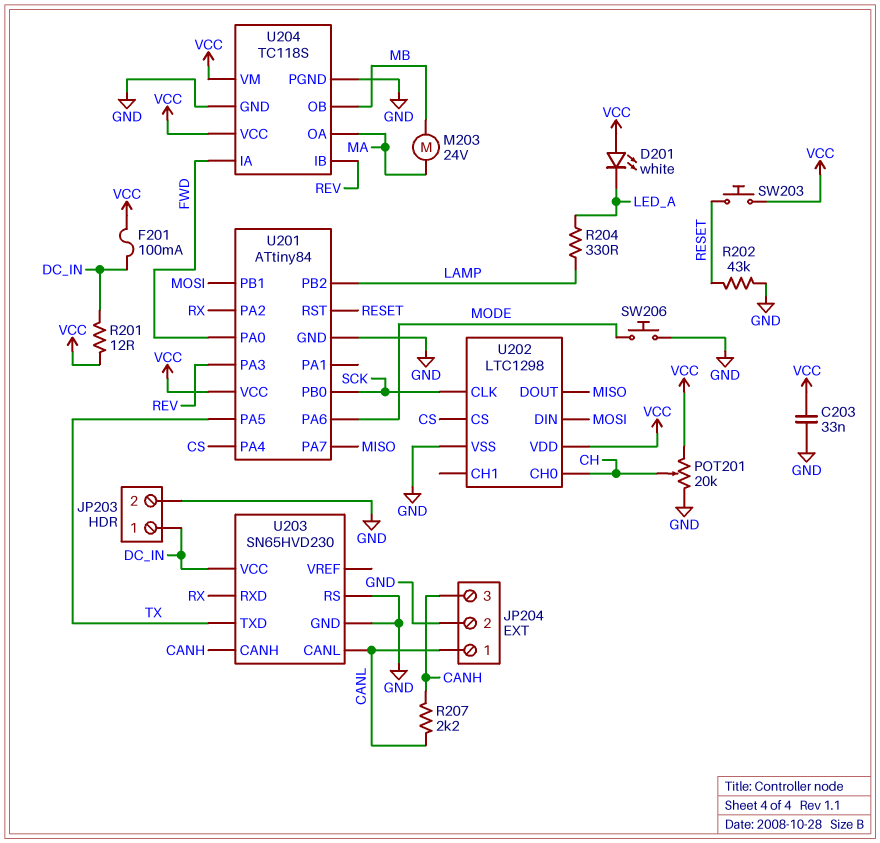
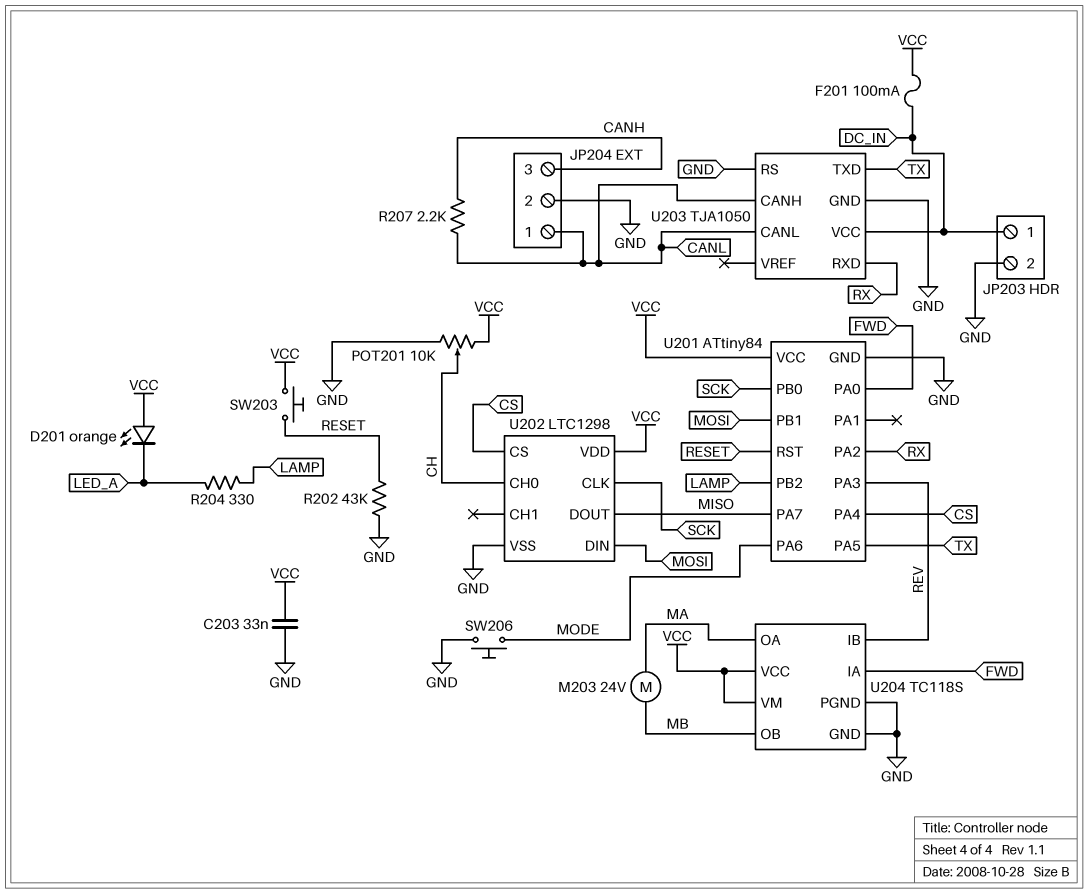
D201: LED white (A VCC, K LED_A) -> LED orange (A VCC, K LED_A)
POT201: 20k (GND, VCC, wiper CH) -> 10k (GND, VCC, wiper CH)
R201: 12 (DC_IN, VCC) -> none
U203: SN65HVD230 -> TJA1050
U203 pin CANH: CANH -> CANL

